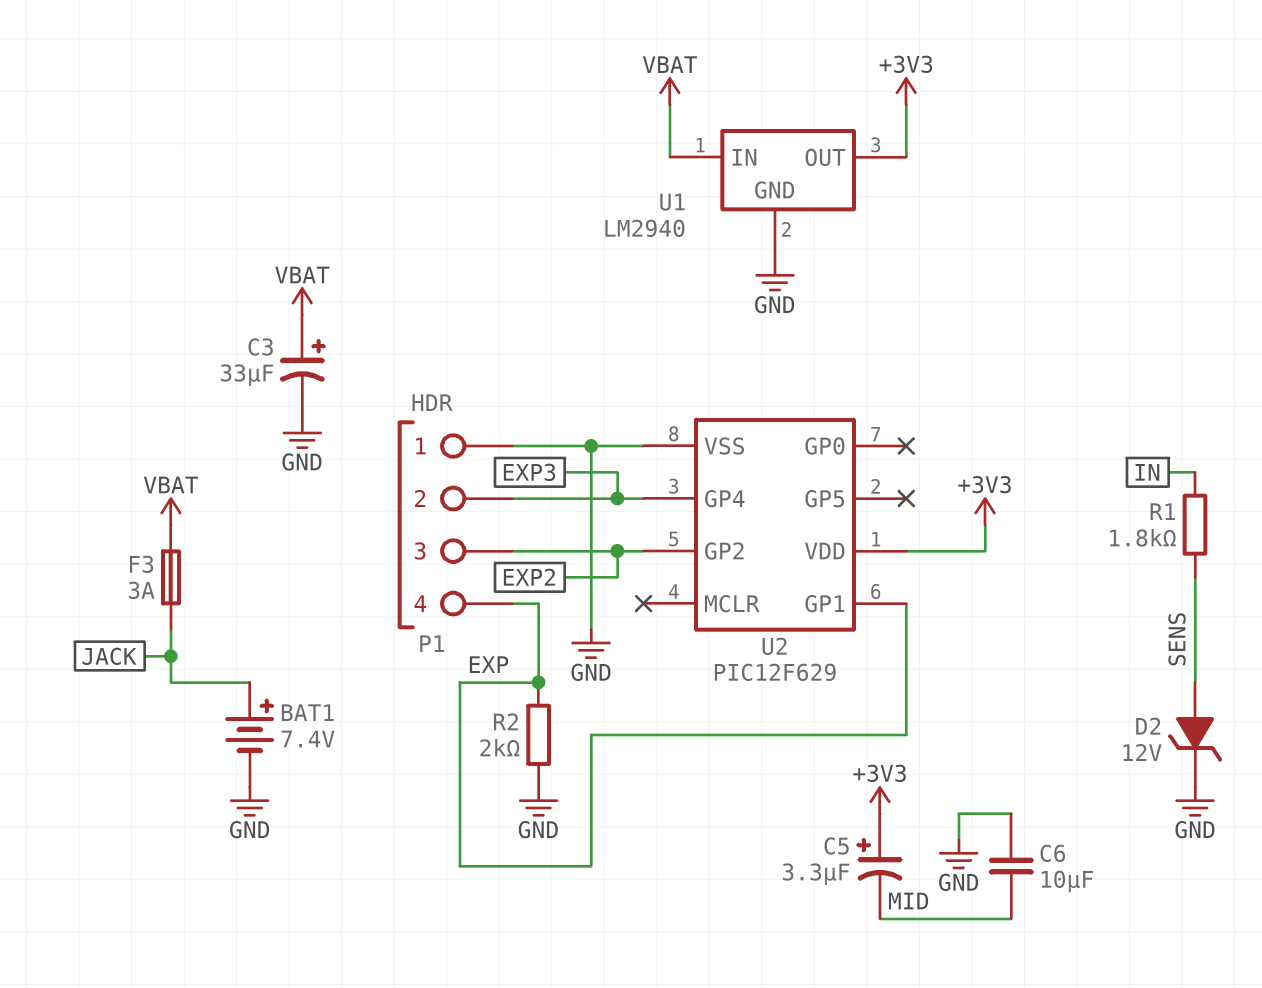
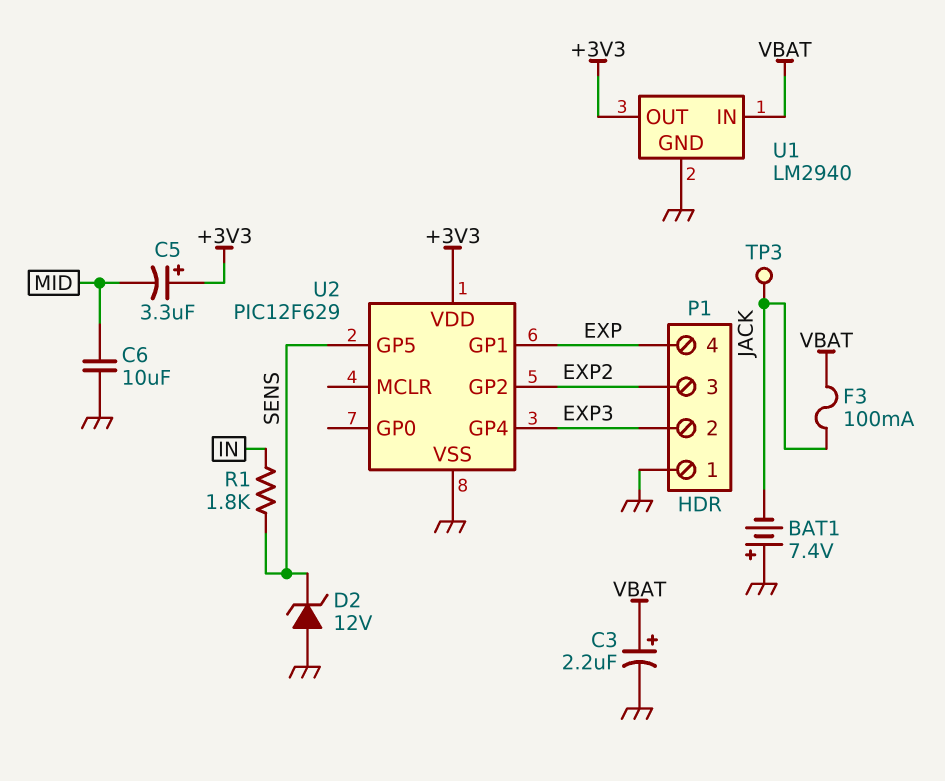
BAT1: 7.4V (plus JACK, minus GND) -> 7.4V (plus GND, minus JACK)
C3: 33uF (plus VBAT, minus GND) -> 2.2uF (plus VBAT, minus GND)
D2: zener 12V (A SENS, K GND) -> zener 12V (A GND, K SENS)
F3: 3A (JACK, VBAT) -> 100mA (JACK, VBAT)
R2: 2k (EXP, GND) -> none
TP3: none -> test point (JACK)
U2 pin GP5: none -> SENS

